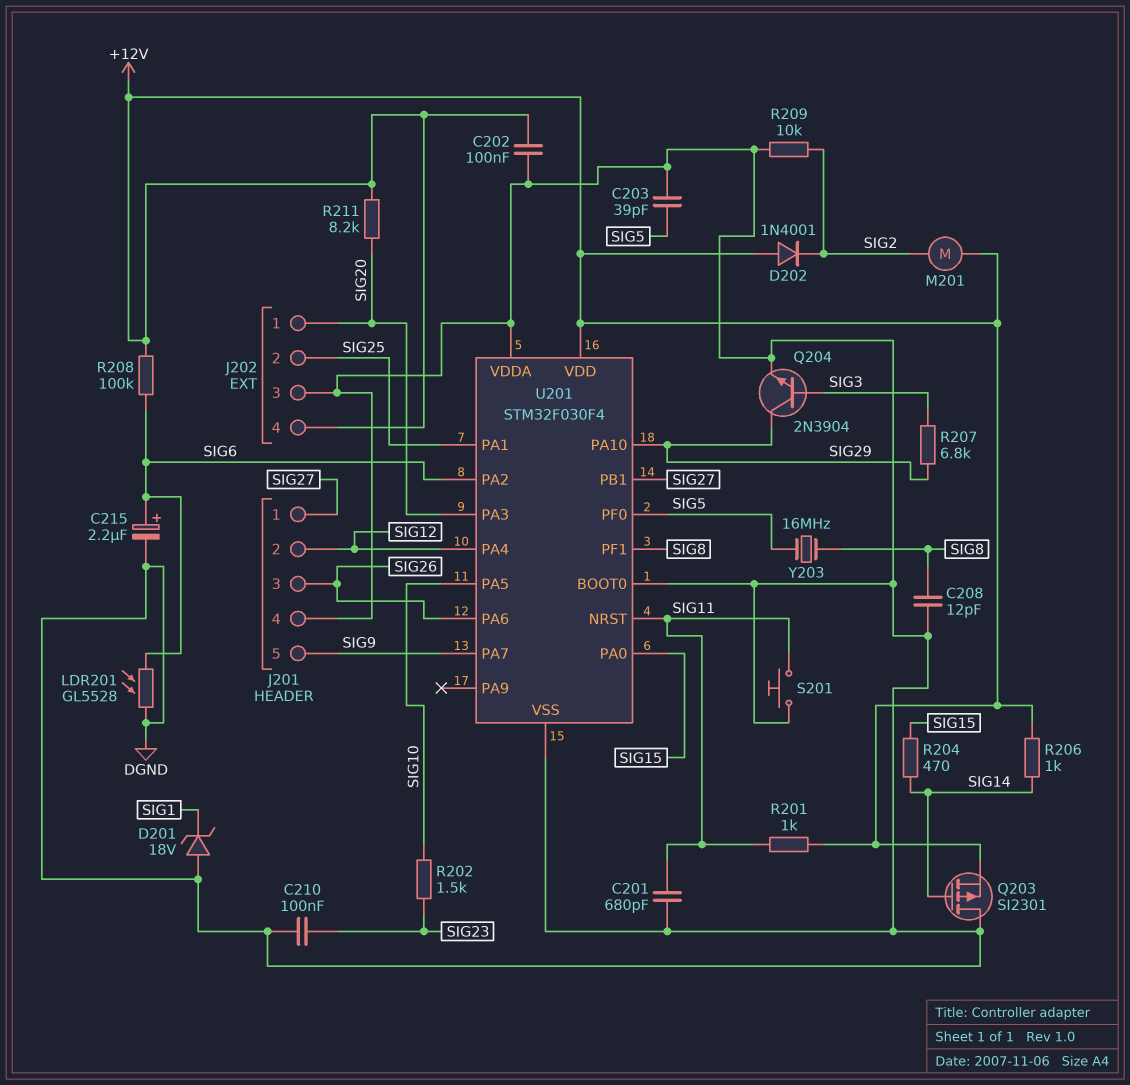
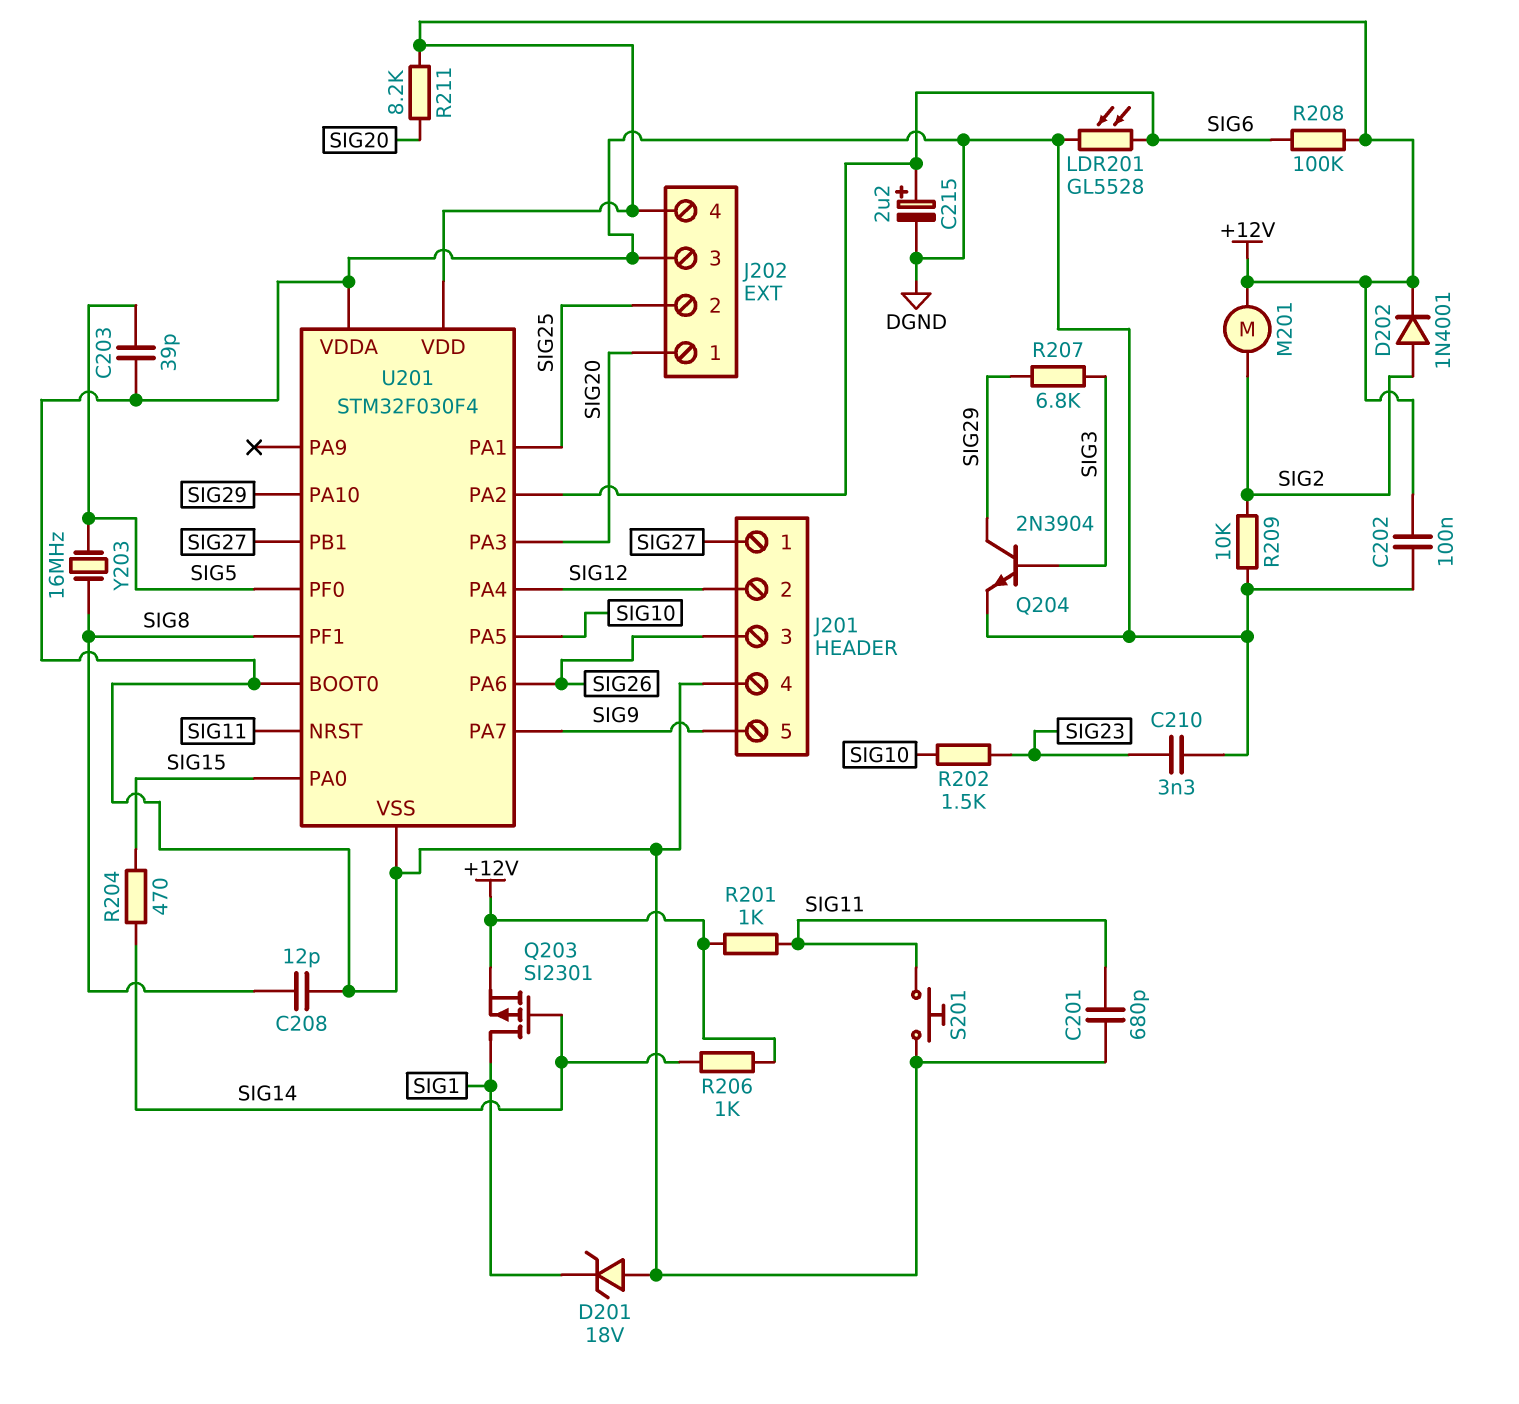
C210: 100nF (DGND, SIG23) -> 3.3nF (DGND, SIG23)
D202: diode 1N4001 (A +12V, K SIG2) -> diode 1N4001 (A SIG2, K +12V)
Q203: PMOS SI2301 (G SIG14, D DGND, S +12V) -> PMOS SI2301 (G SIG14, D SIG1, S +12V)

